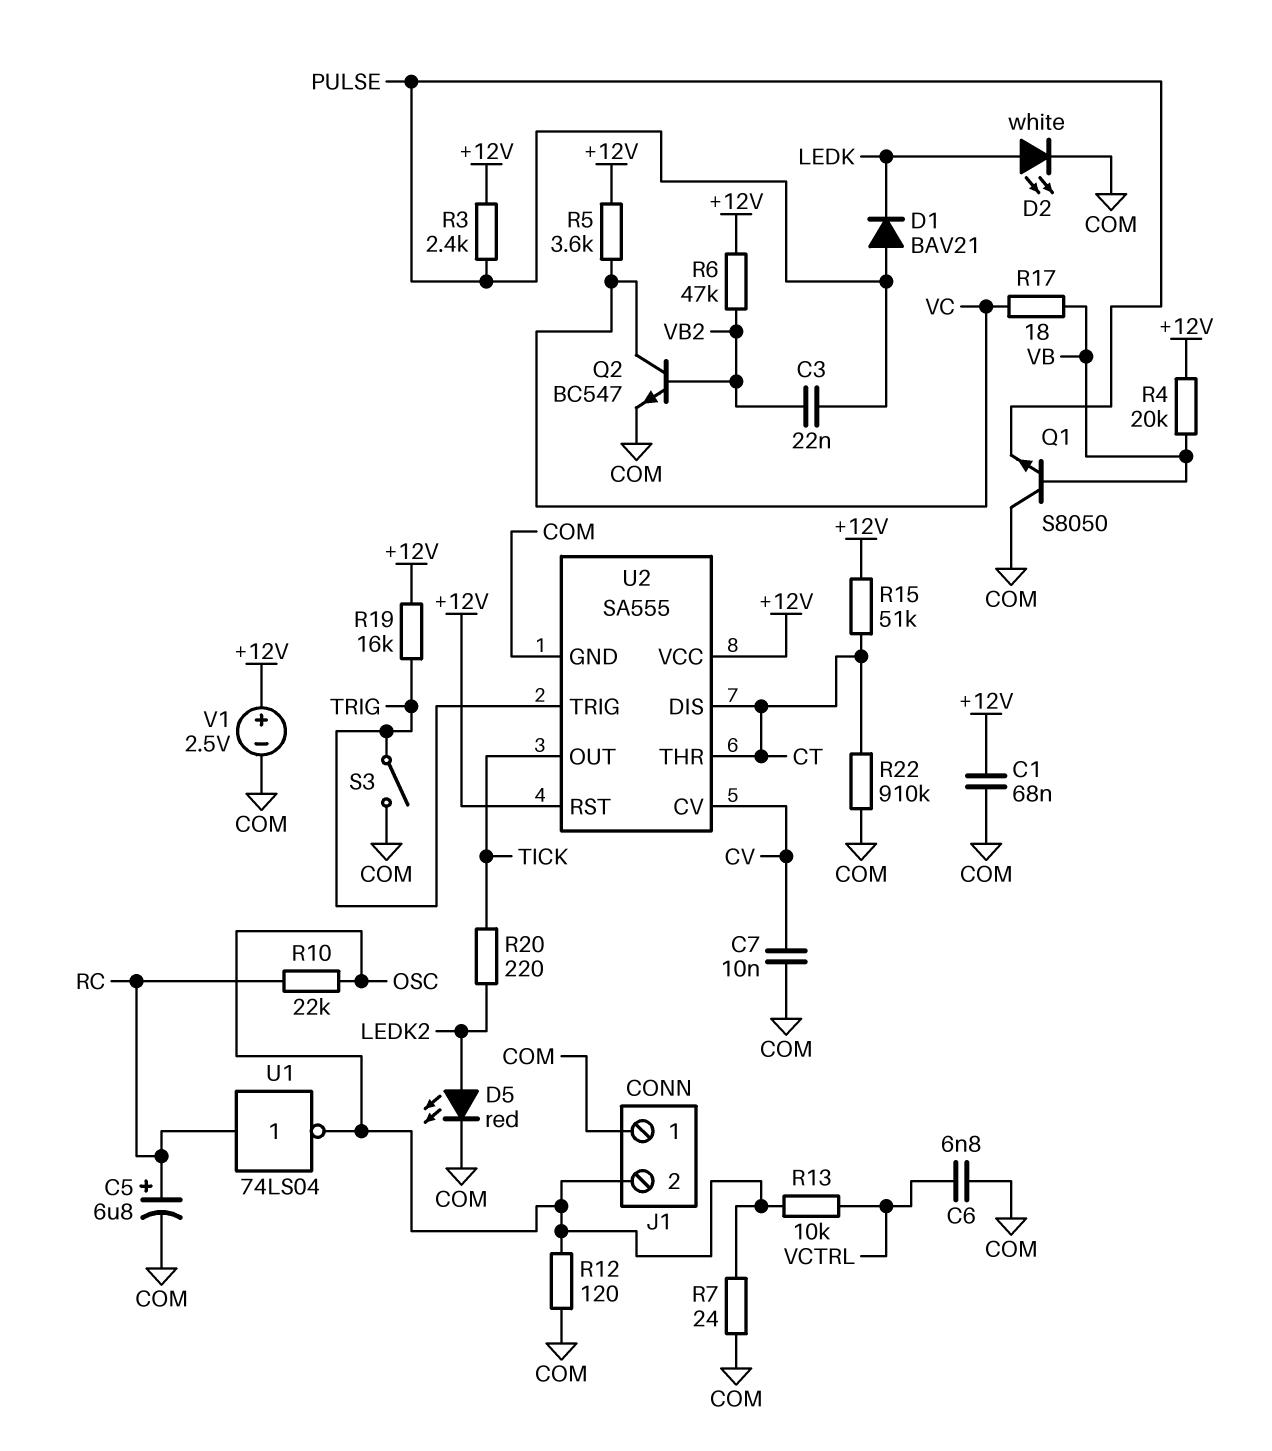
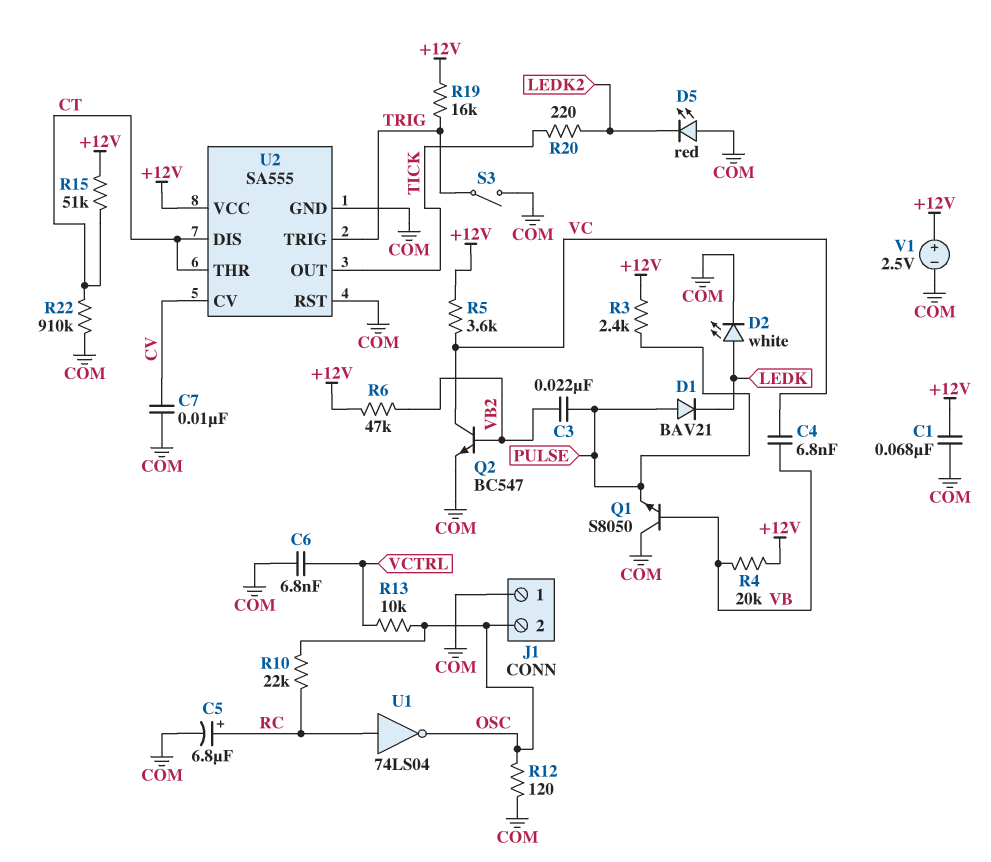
C4: none -> 6.8nF (VB, VC)
D5: LED red (A LEDK2, K COM) -> LED red (A COM, K LEDK2)
R7: 24 (COM, OSC) -> none
R17: 18 (VB, VC) -> none
U2 pin RST: +12V -> COM

